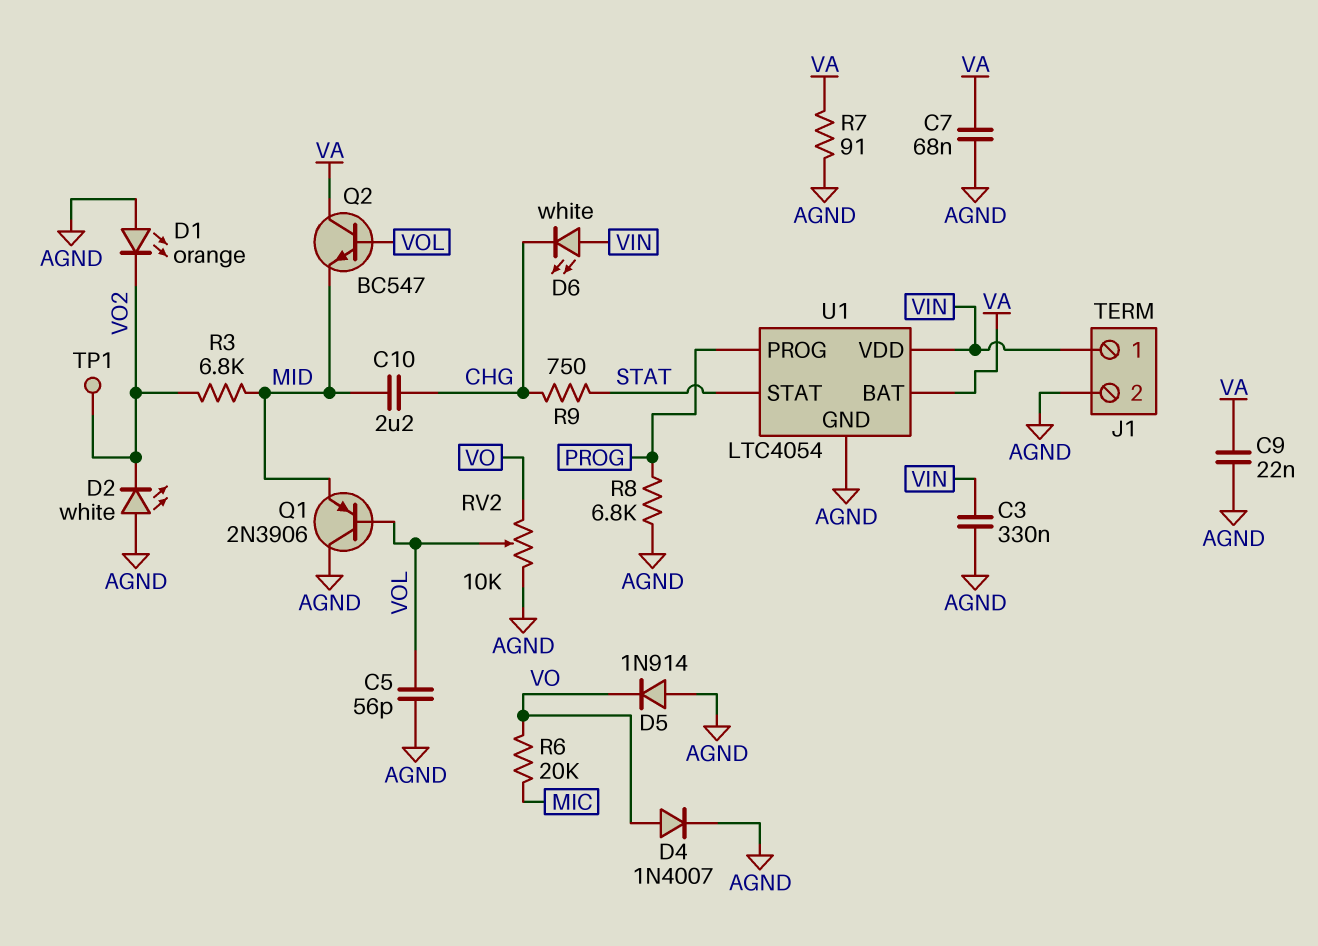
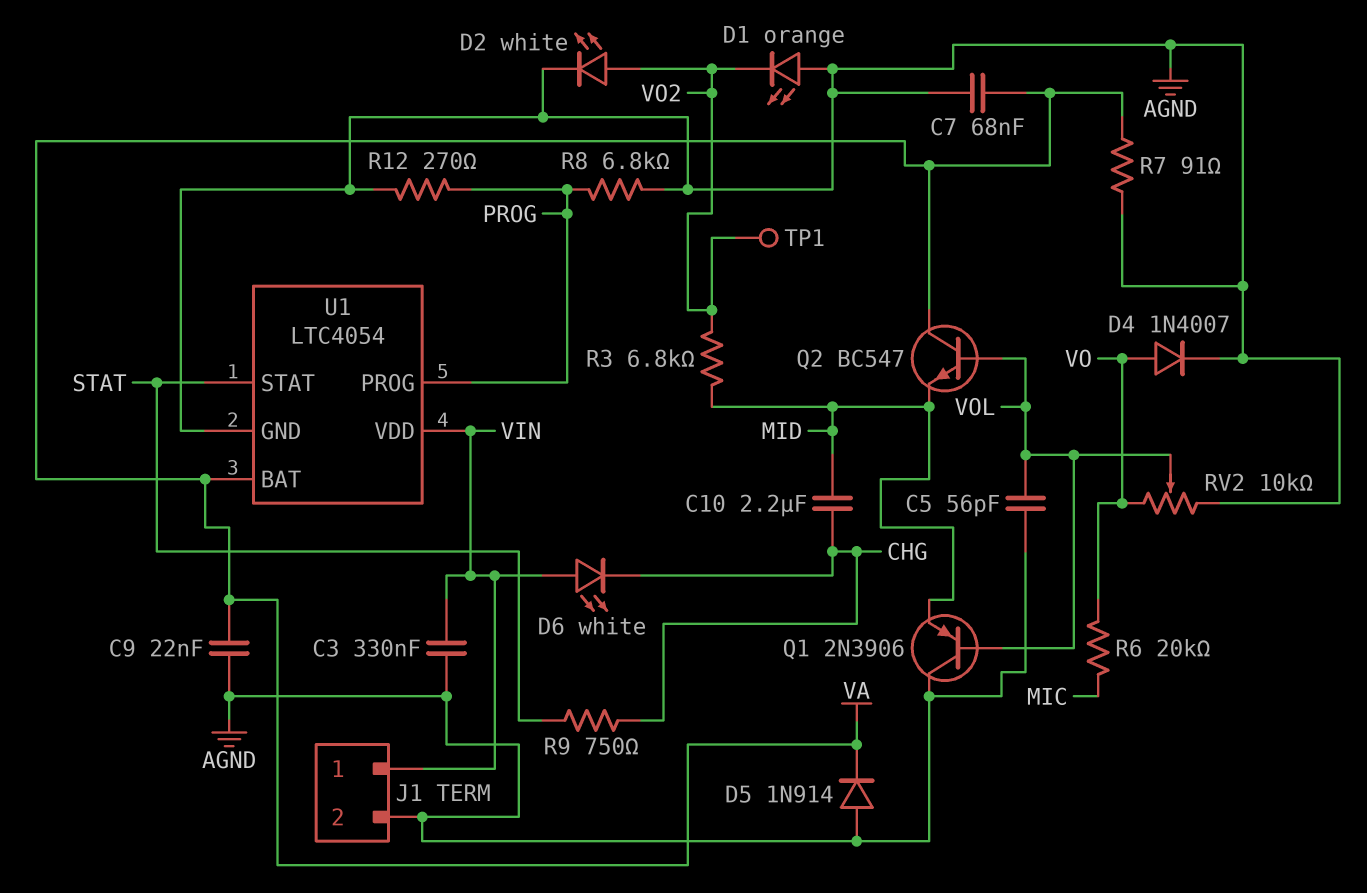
D2: LED white (A AGND, K VO2) -> LED white (A VO2, K AGND)
D5: diode 1N914 (A AGND, K VO) -> diode 1N914 (A AGND, K VA)
R12: none -> 270 (AGND, PROG)

